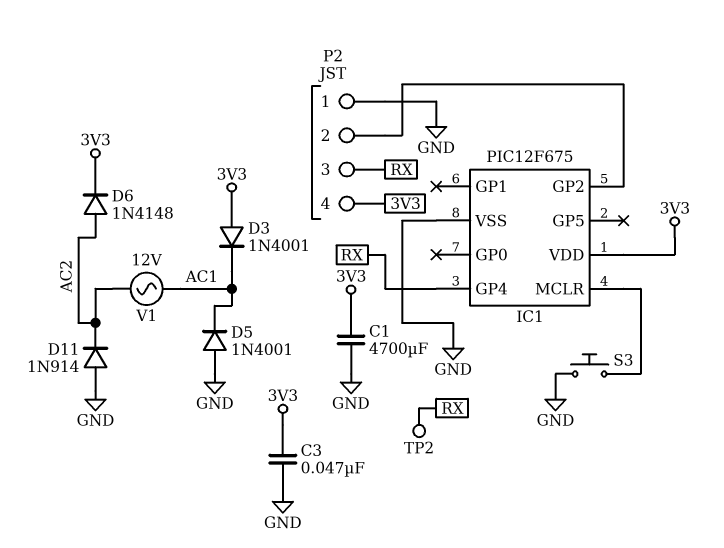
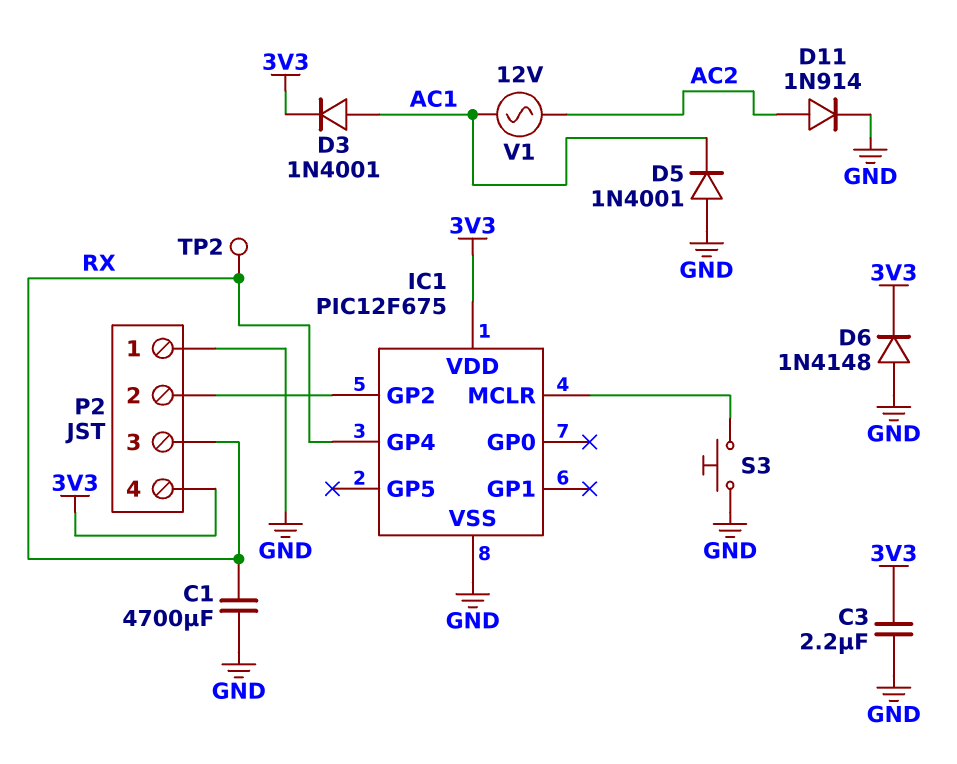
C1: 4700uF (3V3, GND) -> 4700uF (GND, RX)
C3: 47nF (3V3, GND) -> 2.2uF (3V3, GND)
D3: diode 1N4001 (A 3V3, K AC1) -> diode 1N4001 (A AC1, K 3V3)
D6: diode 1N4148 (A AC2, K 3V3) -> diode 1N4148 (A GND, K 3V3)
D11: diode 1N914 (A GND, K AC2) -> diode 1N914 (A AC2, K GND)

